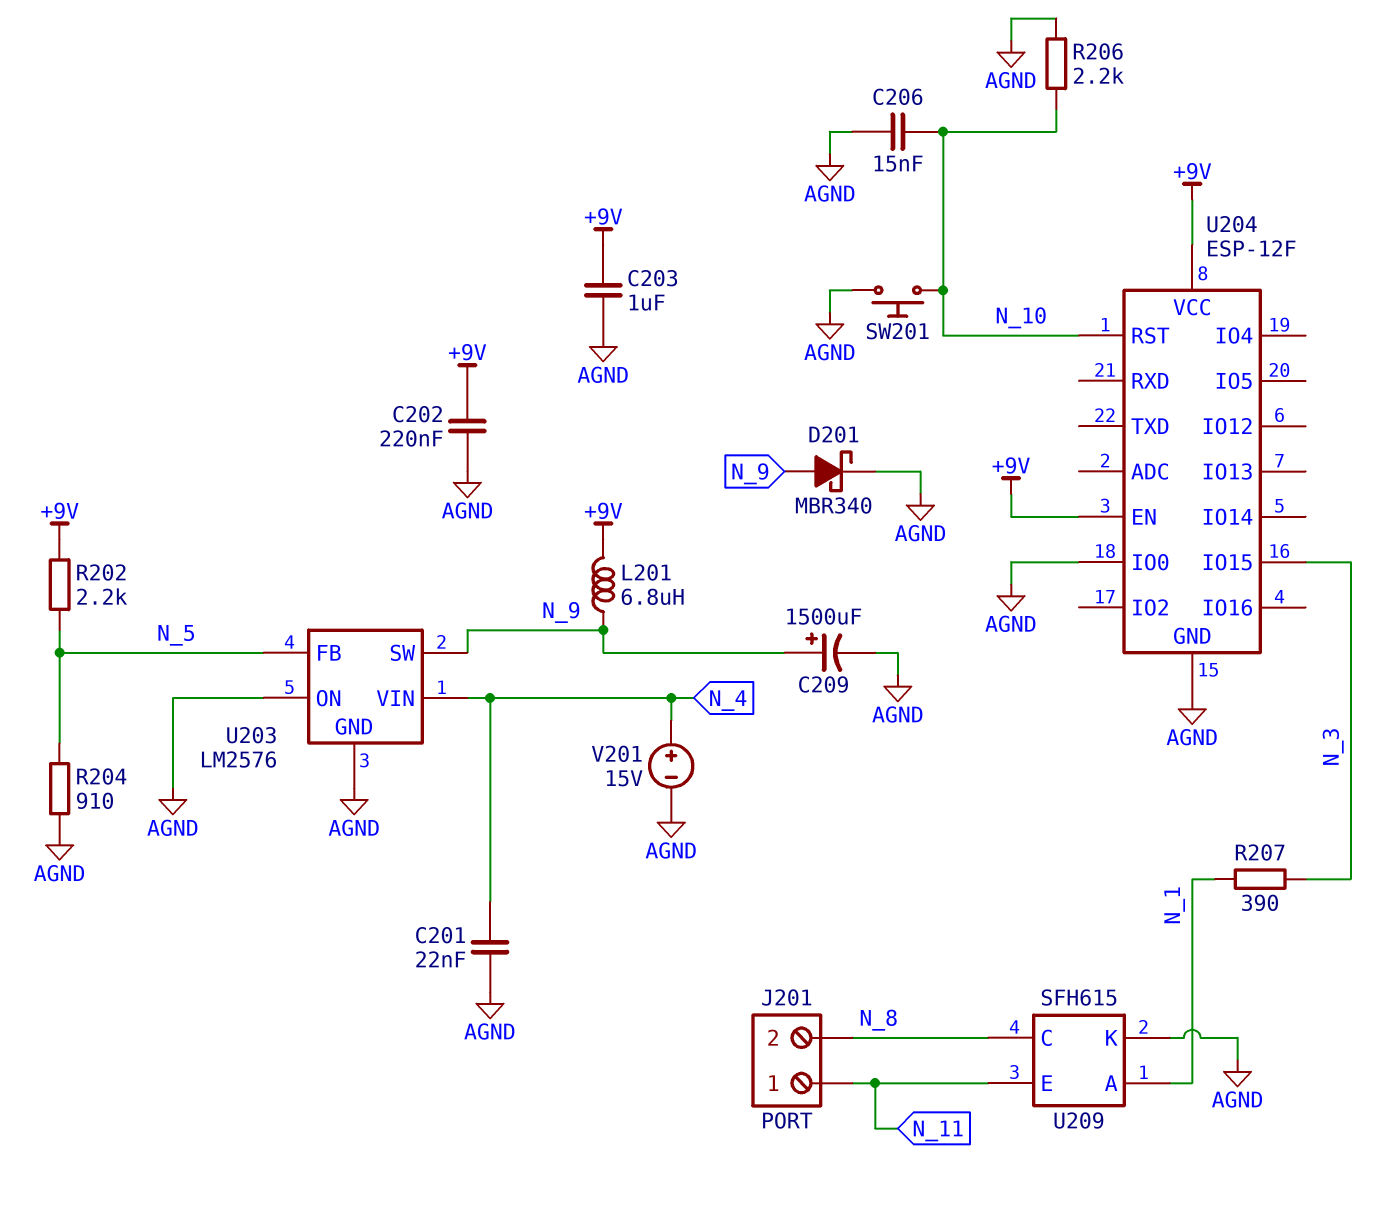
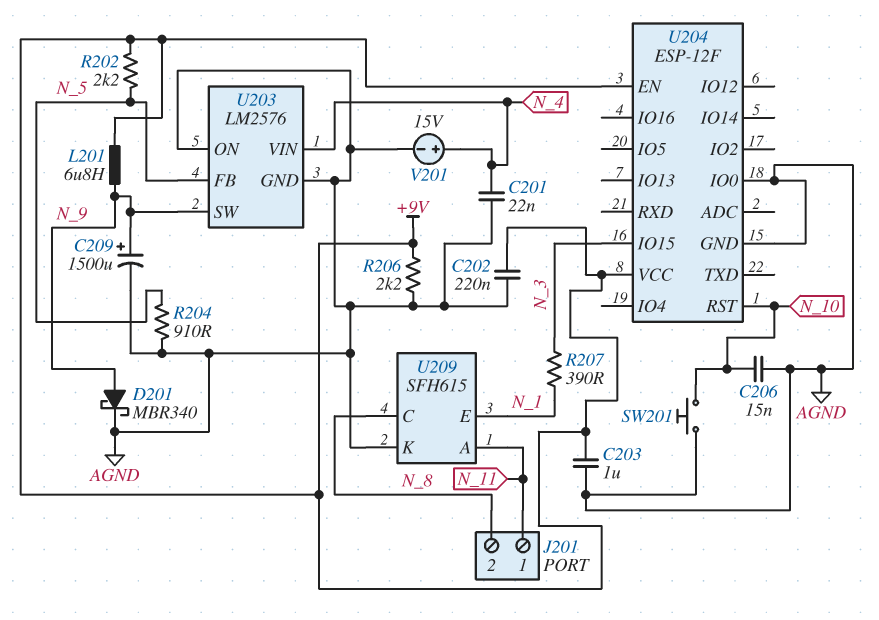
R206: 2.2k (AGND, N_10) -> 2.2k (+9V, AGND)
U209 pin A: N_1 -> N_11
U209 pin E: N_11 -> N_1

